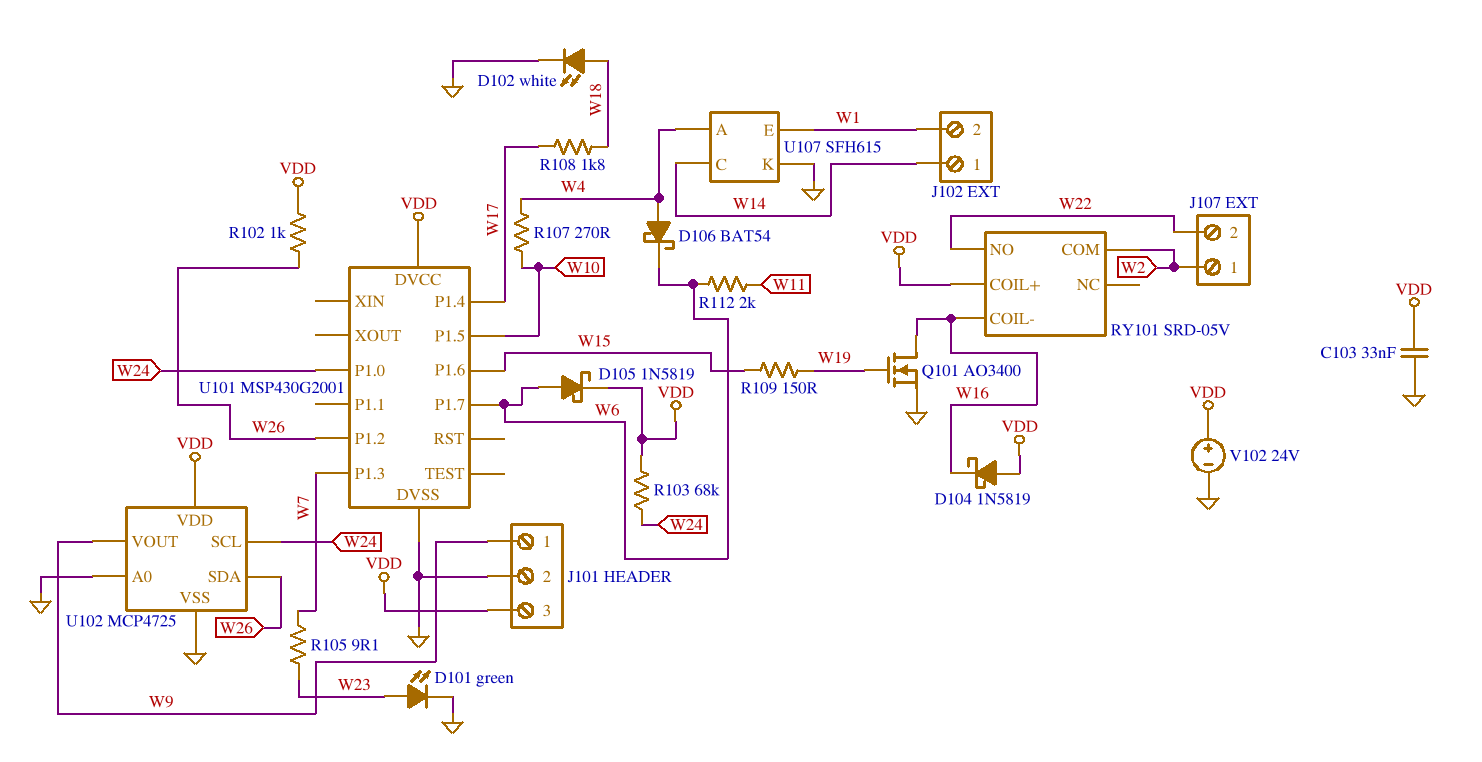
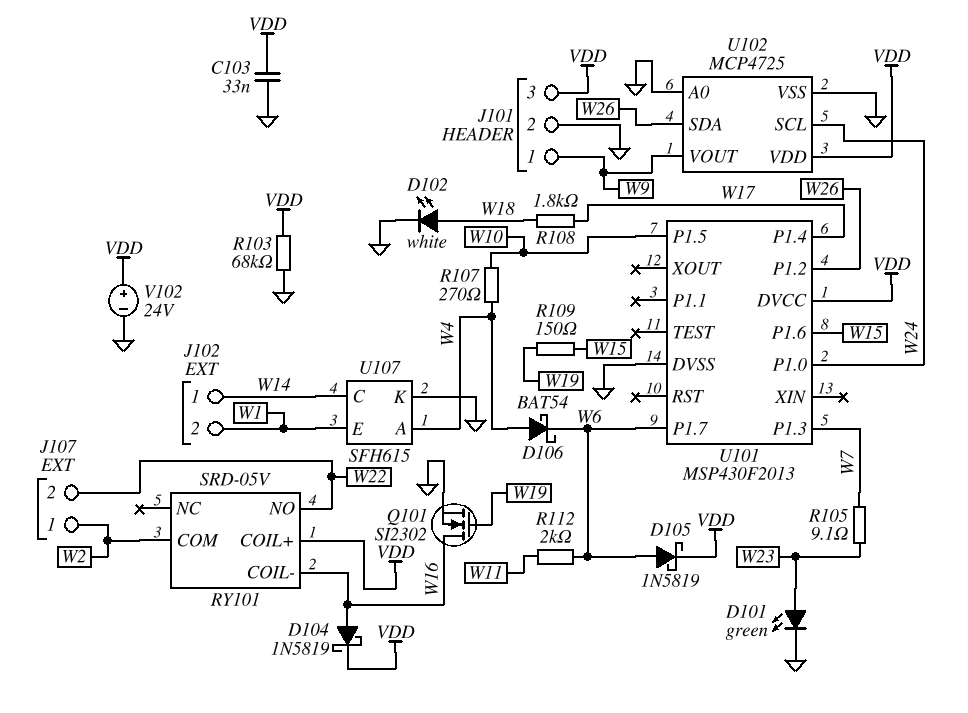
D104: schottky 1N5819 (A VDD, K W16) -> schottky 1N5819 (A W16, K VDD)
Q101: NMOS AO3400 (G W19, D W16, S GND) -> NMOS SI2302 (G W19, D W16, S GND)
R102: 1k (VDD, W26) -> none
R103: 68k (VDD, W24) -> 68k (GND, VDD)
U101: MSP430G2001 -> MSP430F2013

